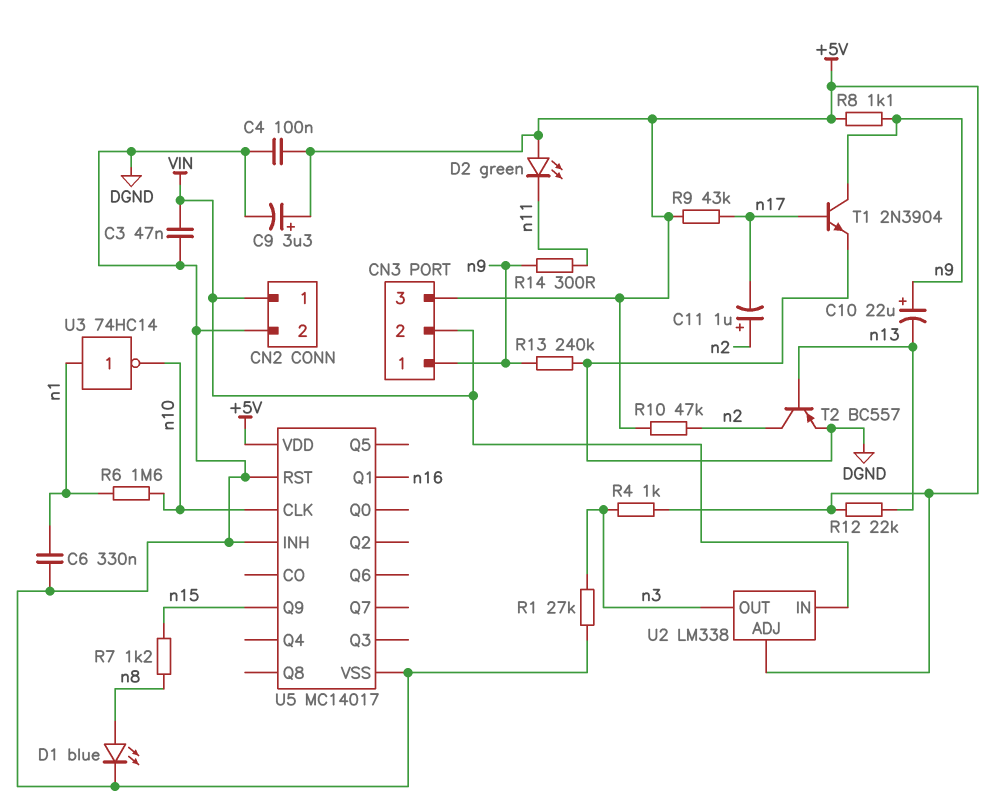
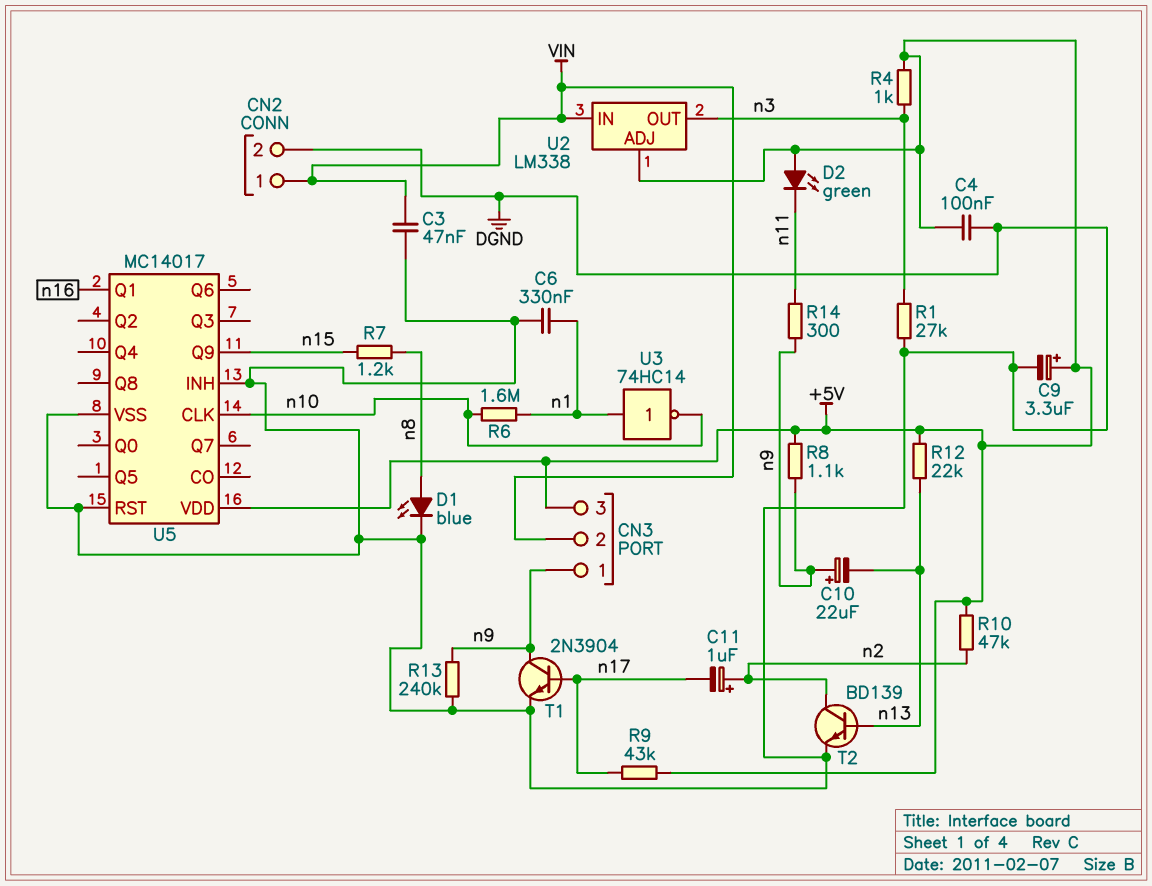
T2: PNP BC557 (B n13, C n2, E DGND) -> NPN BD139 (B n13, C n2, E DGND)

